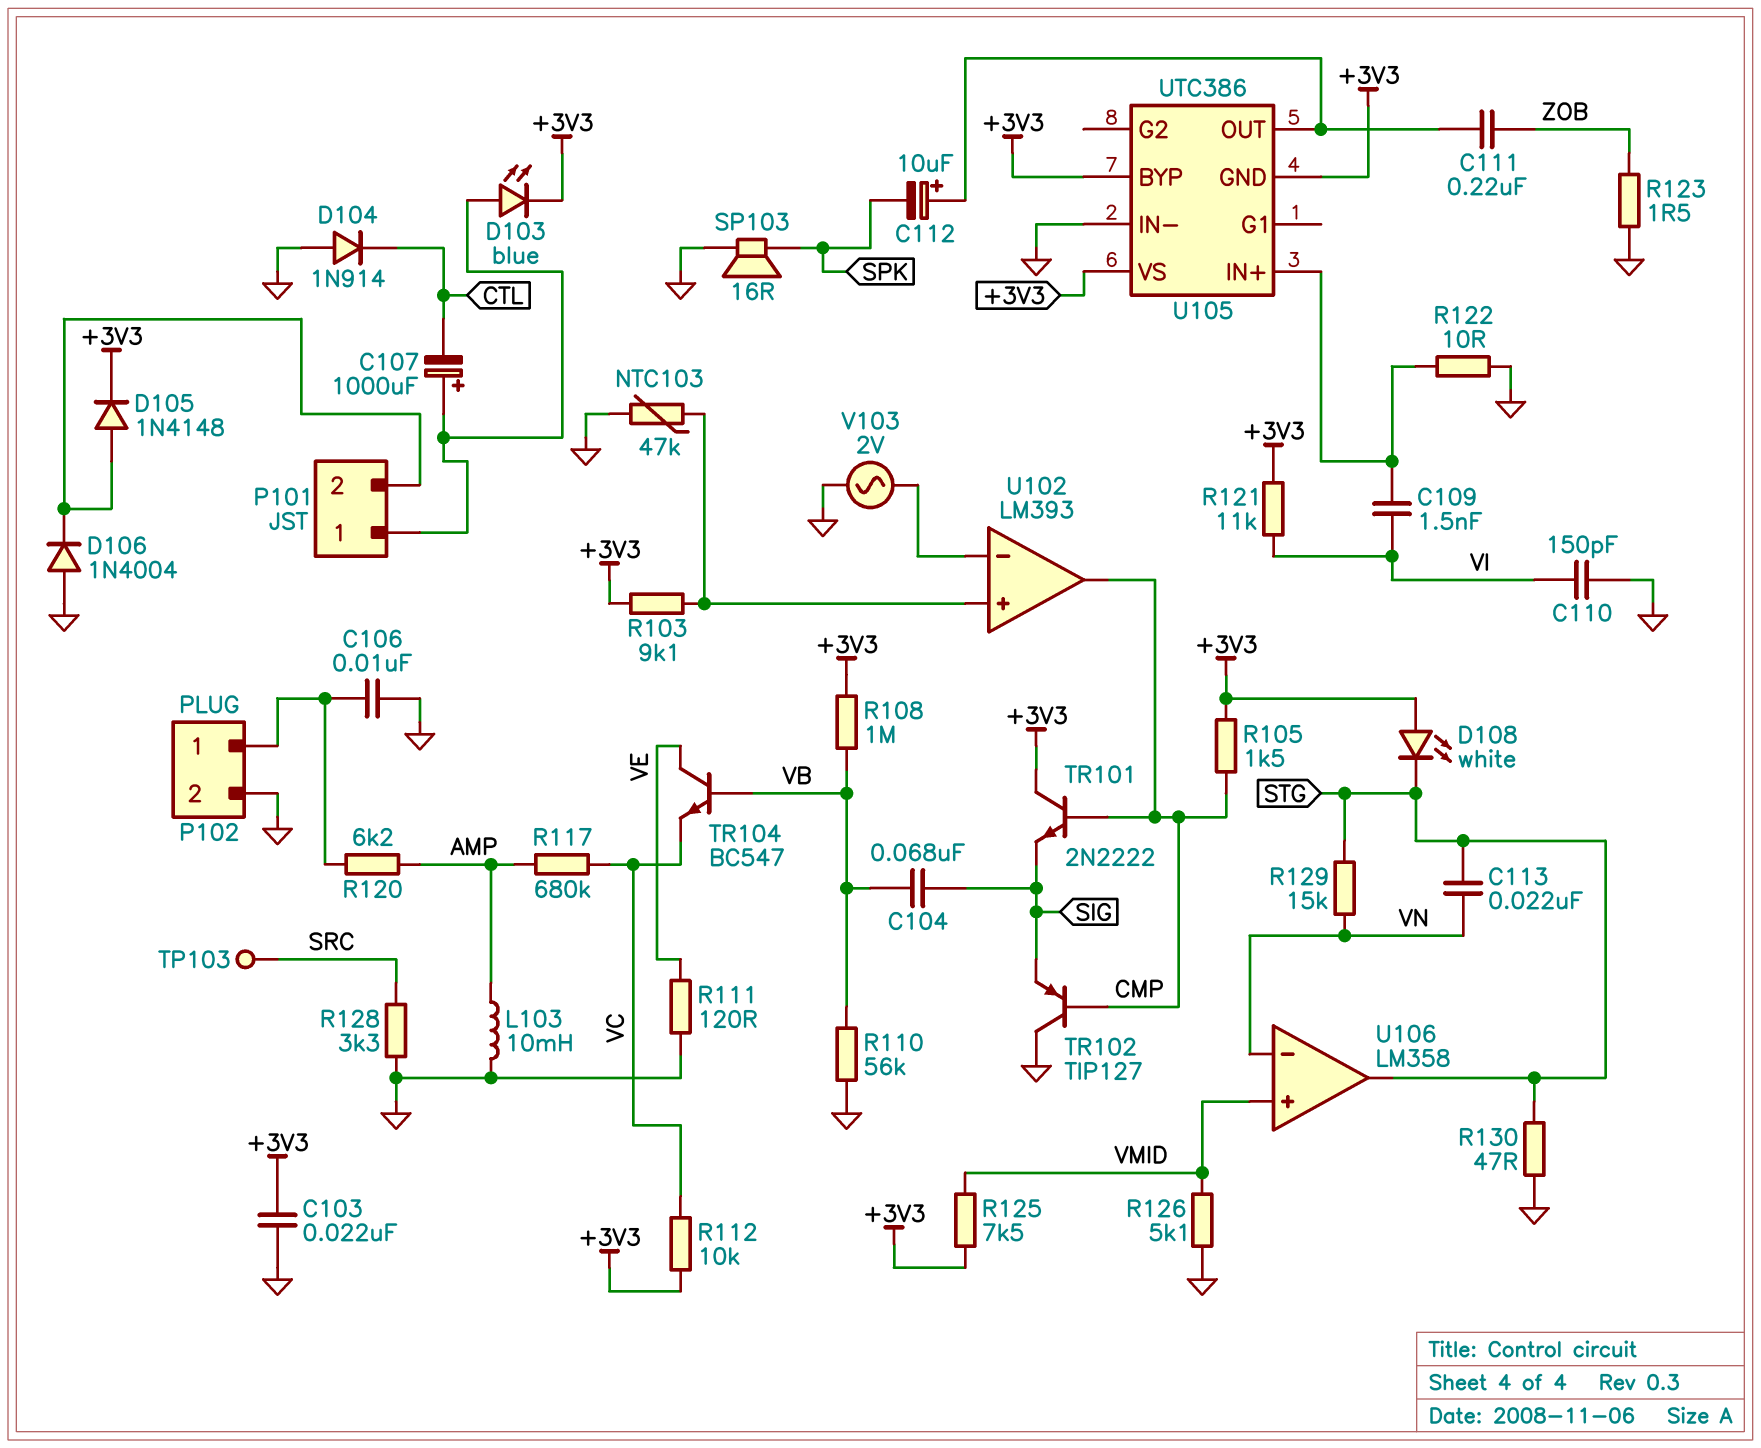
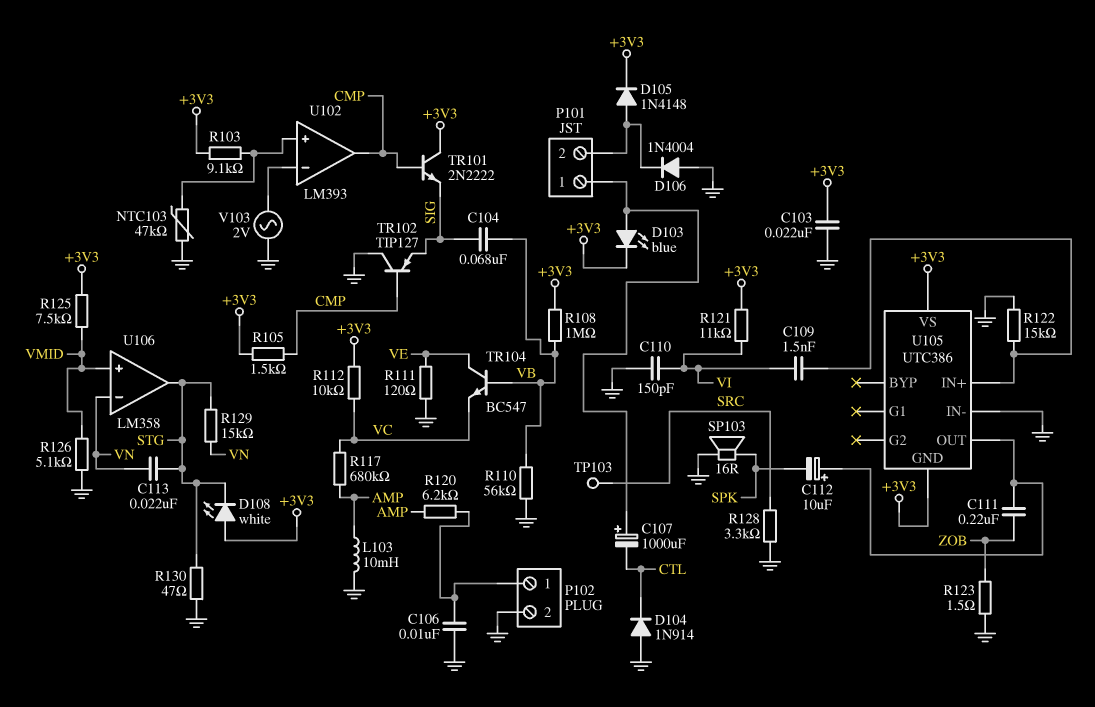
R122: 10 (GND, U105/IN+) -> 15k (GND, U105/IN+)
U105 pin BYP: +3V3 -> none

